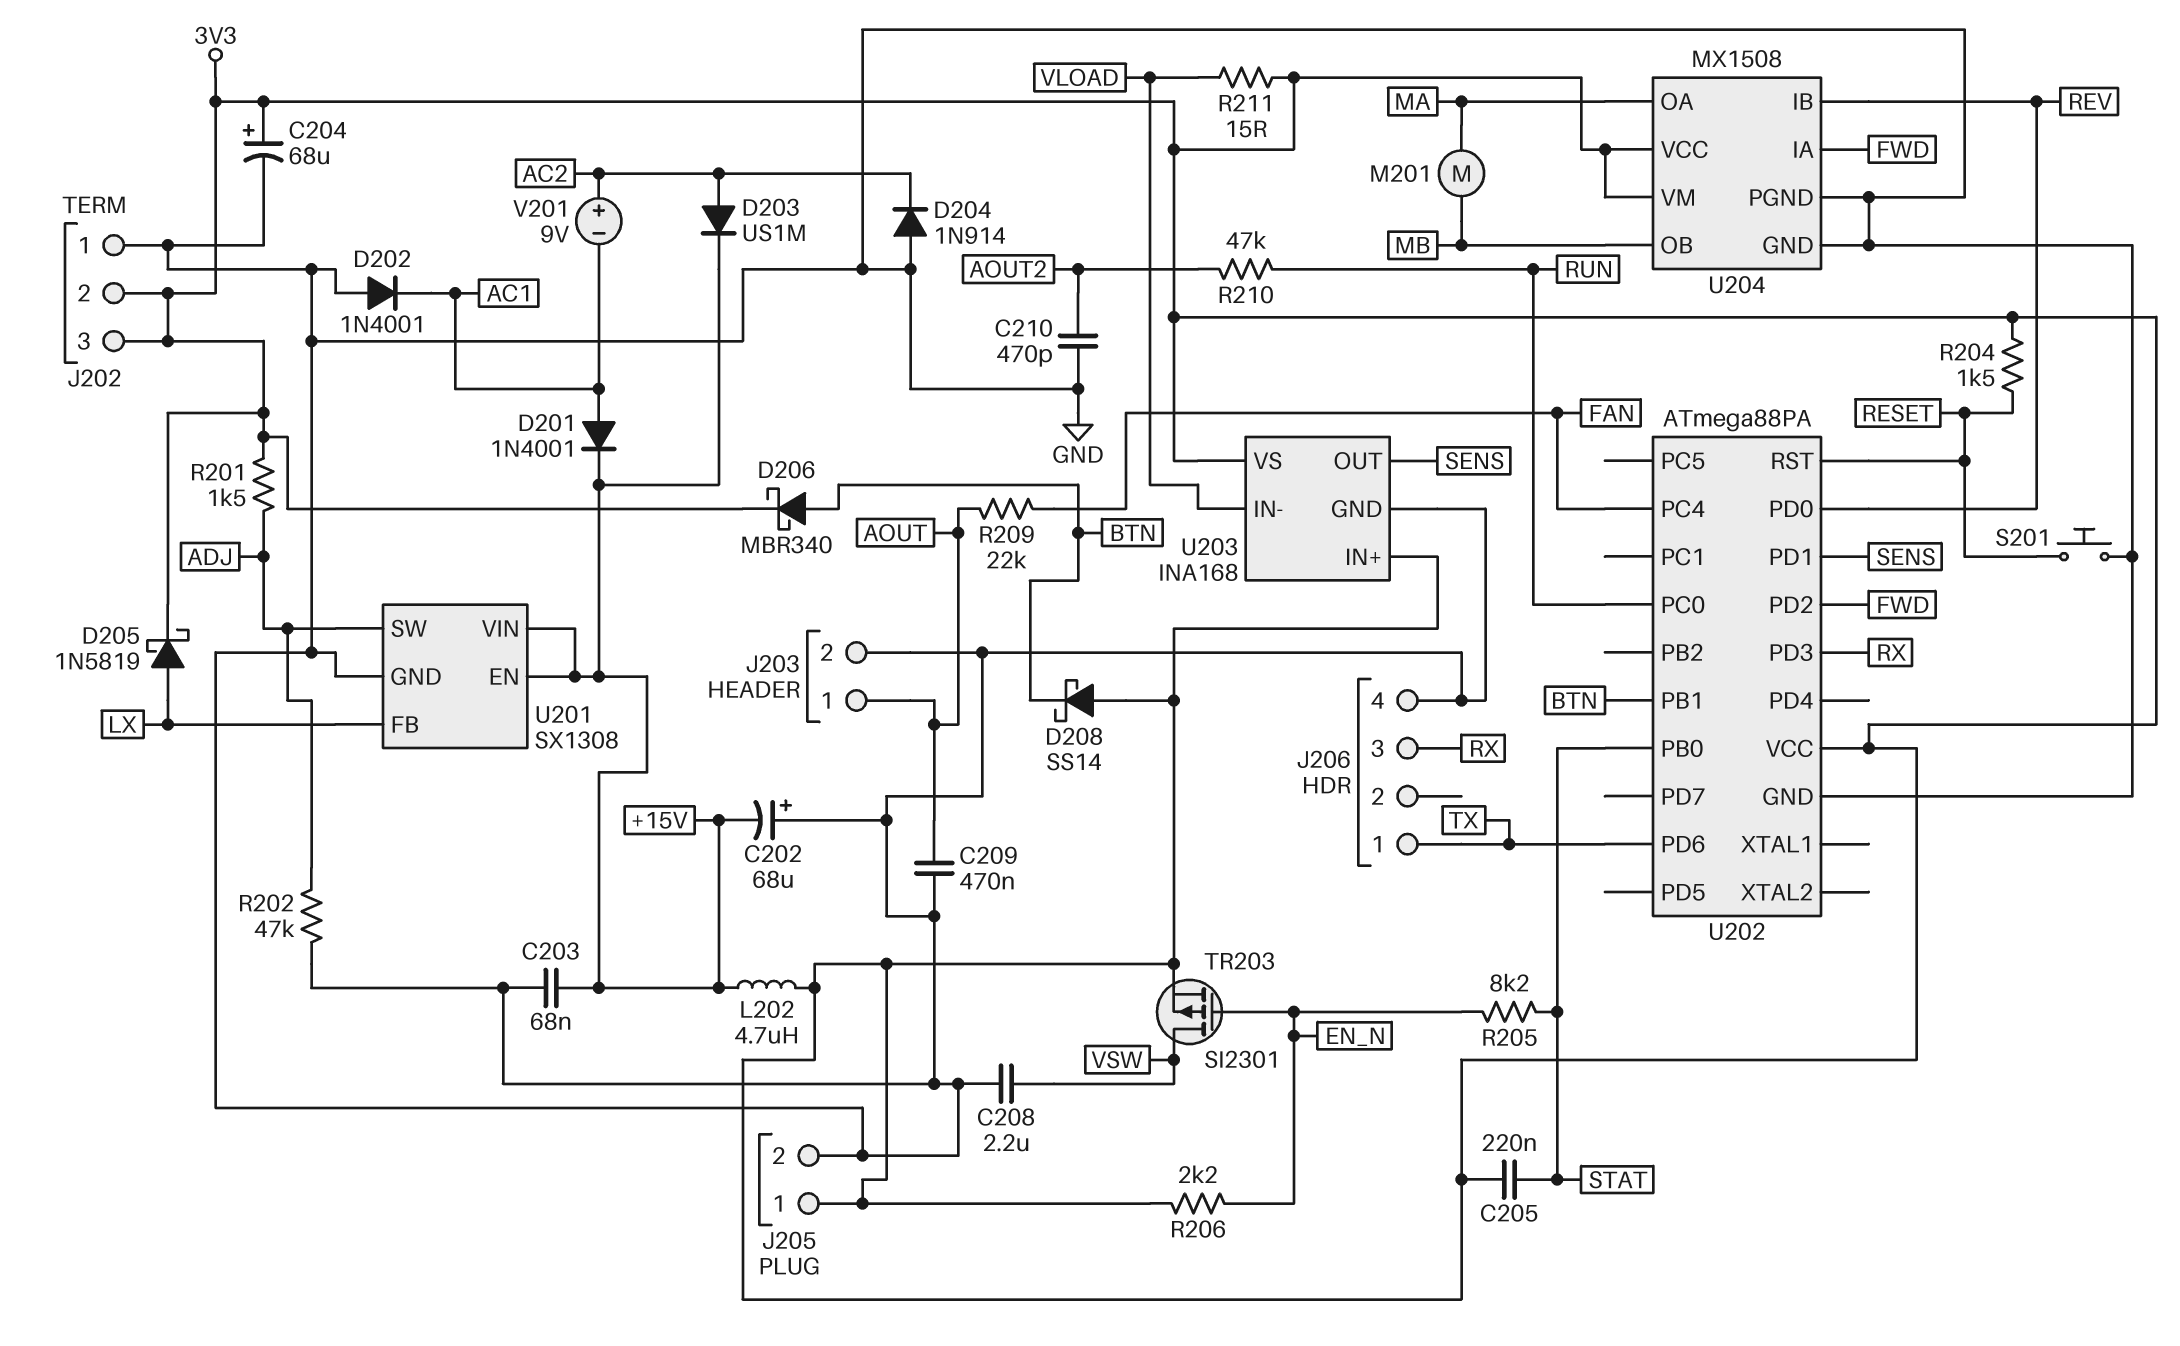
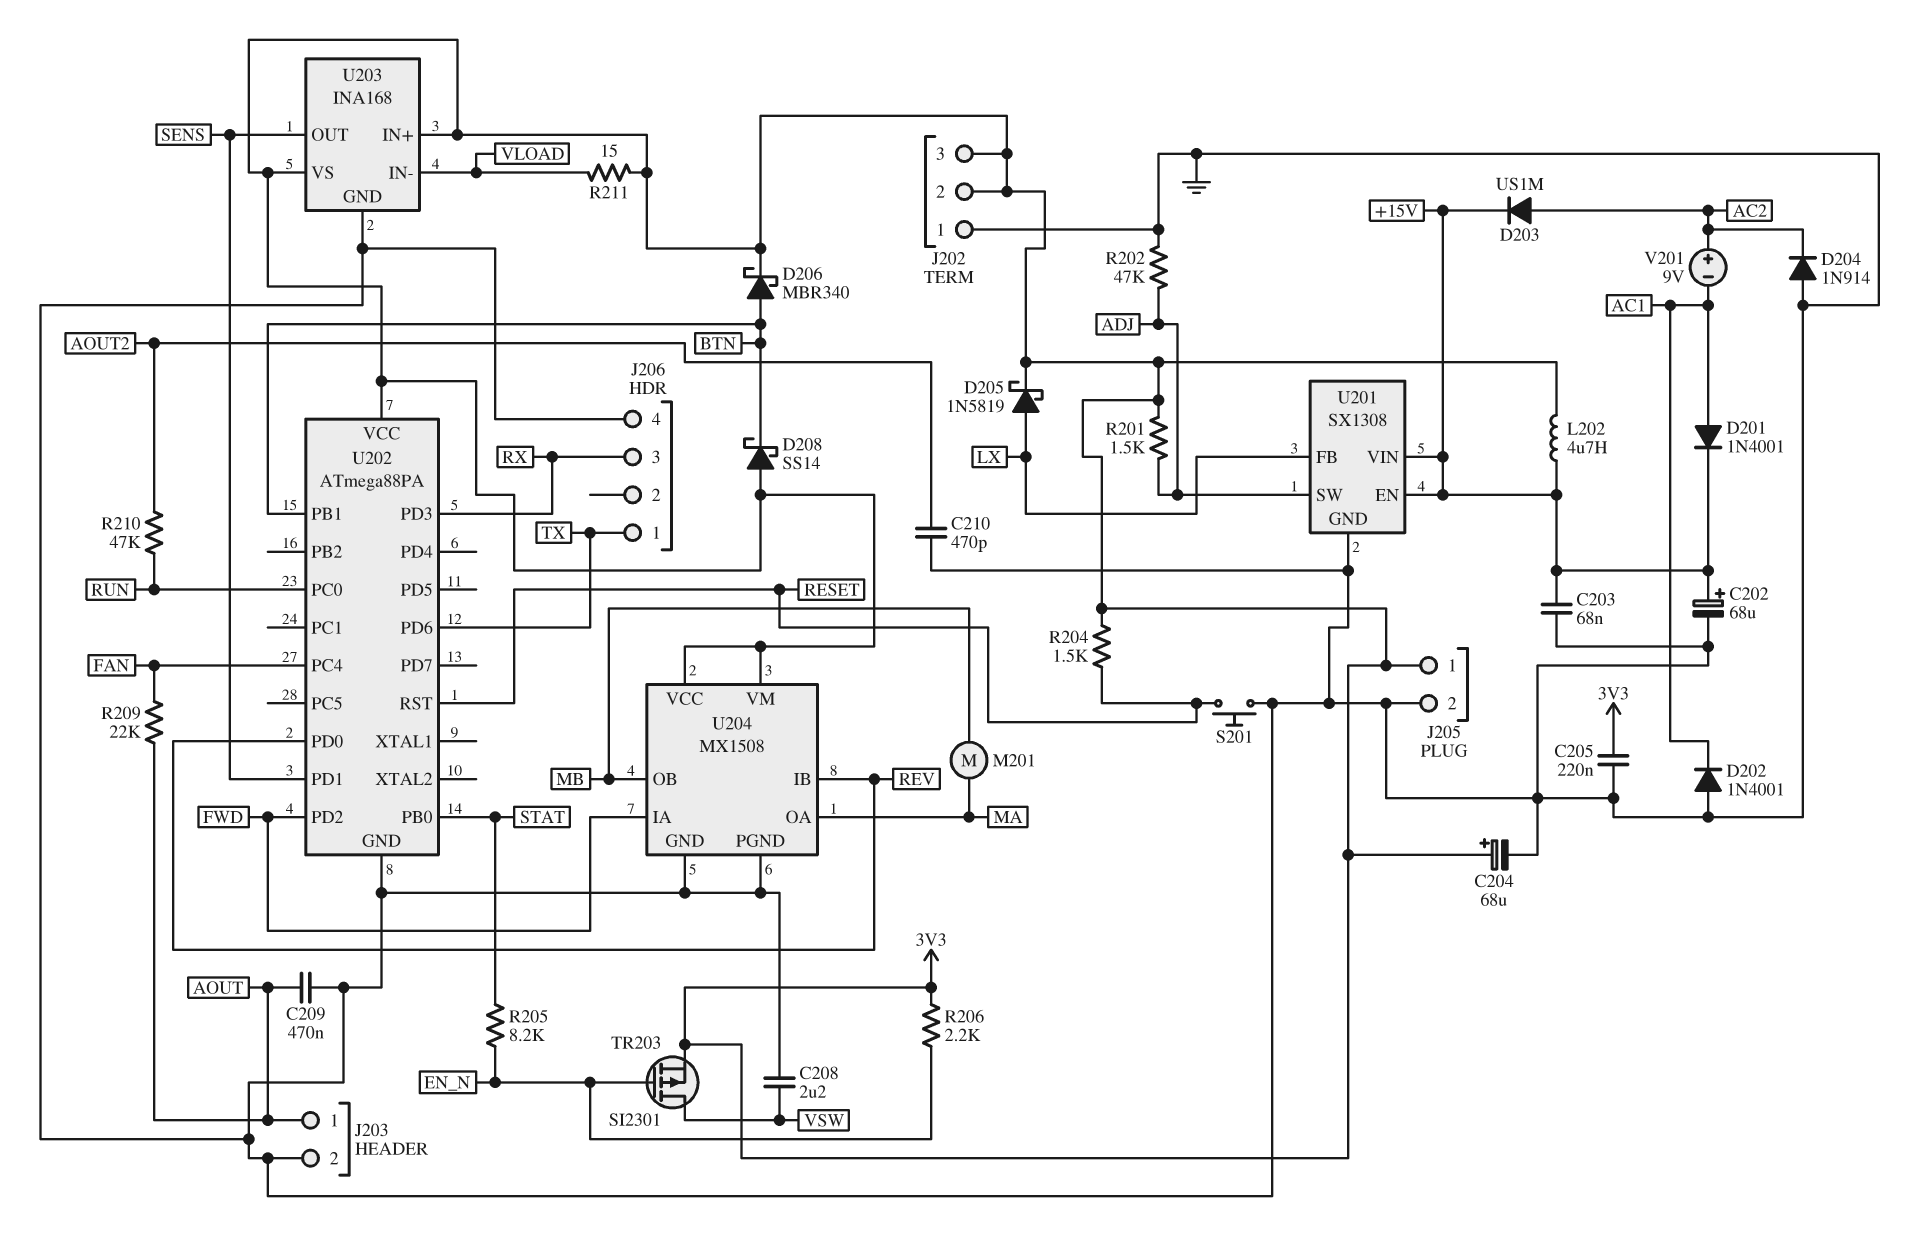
C202: 68uF (plus GND, minus +15V) -> 68uF (plus +15V, minus GND)
C205: 220nF (3V3, STAT) -> 220nF (3V3, GND)

